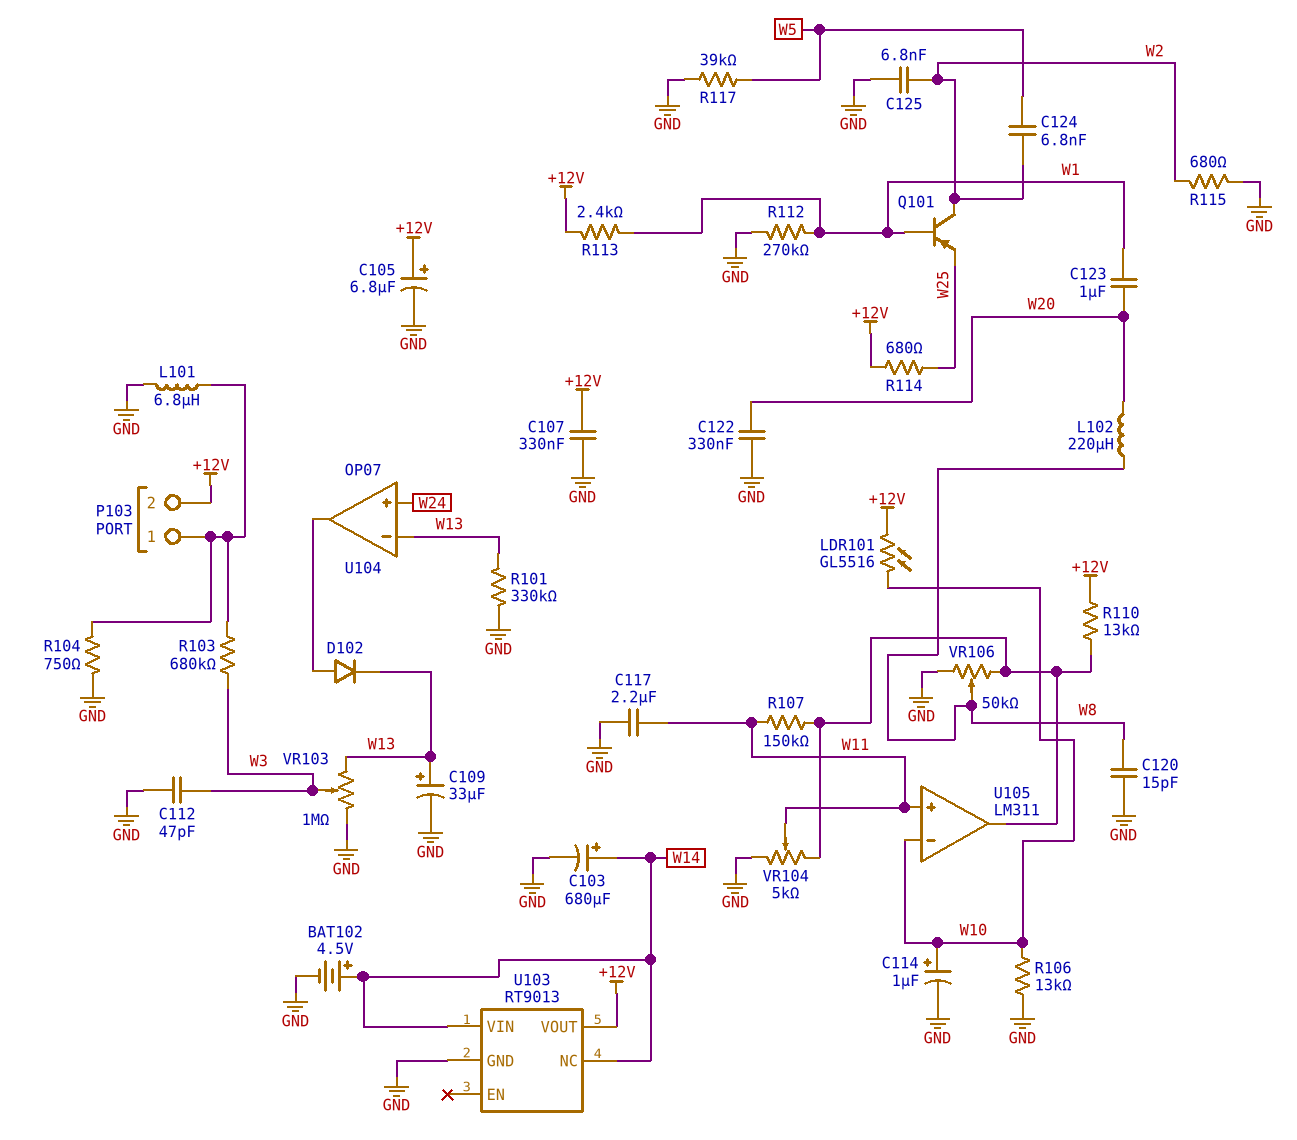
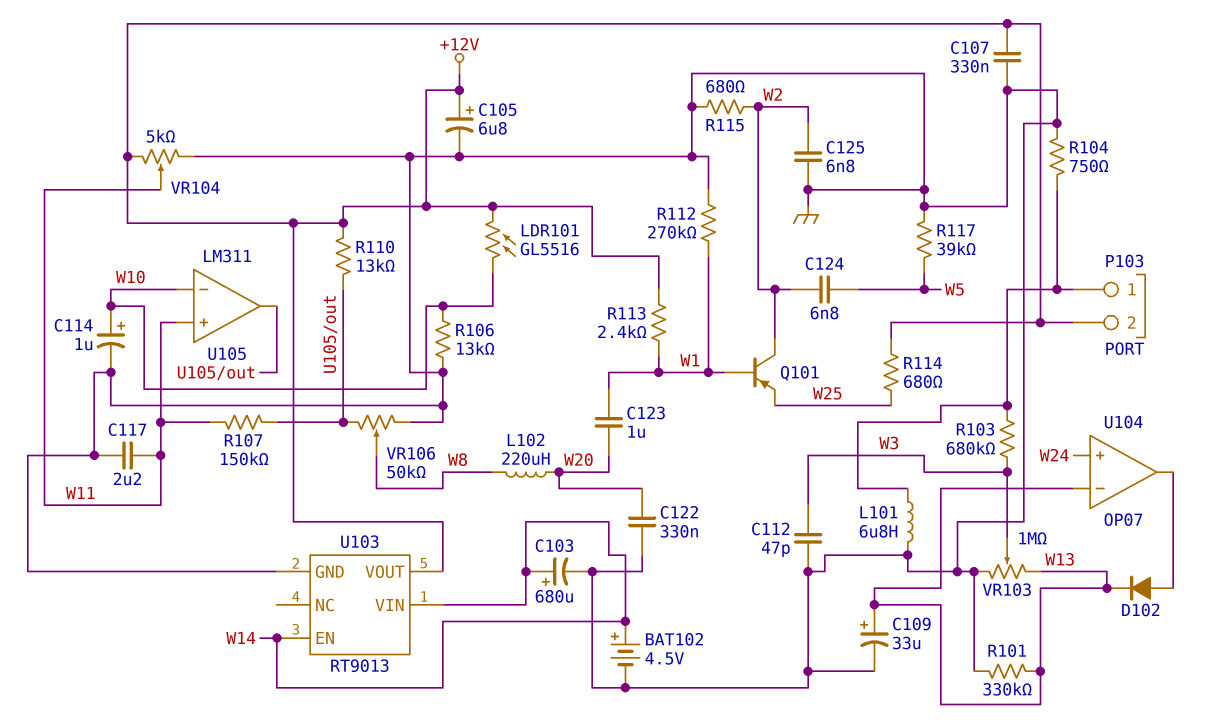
C120: 15pF (GND, W8) -> none
U103 pin EN: none -> W14
U103 pin NC: W14 -> none
VR104: 5k (GND, U105/out, wiper W11) -> 5k (+12V, GND, wiper W11)

